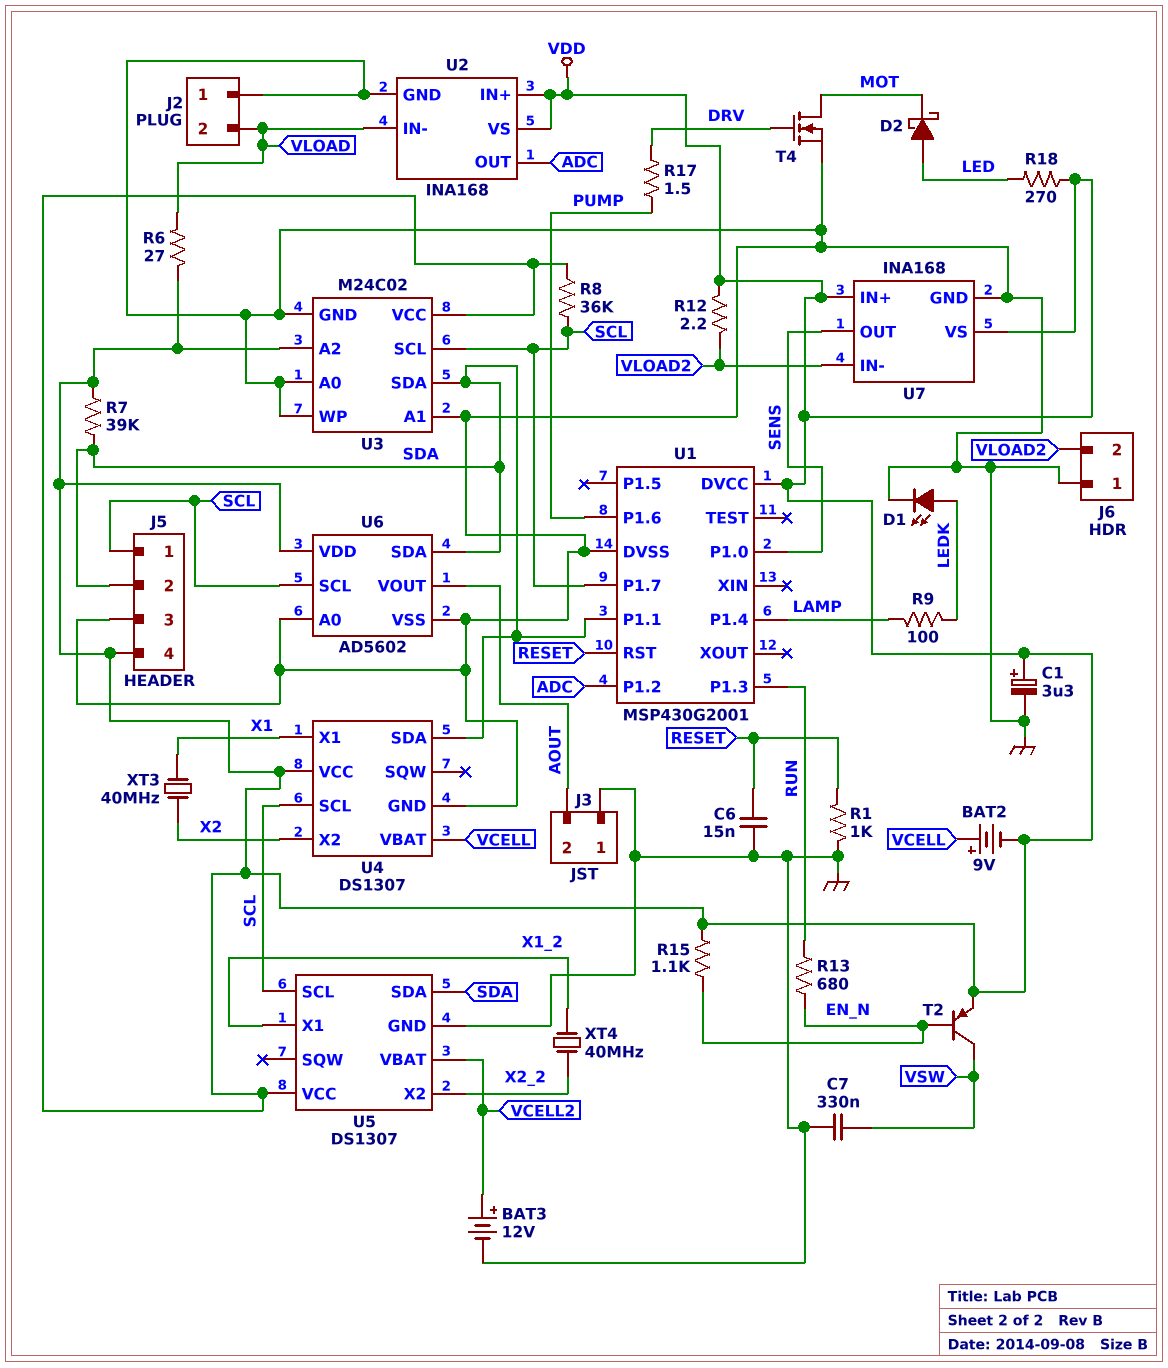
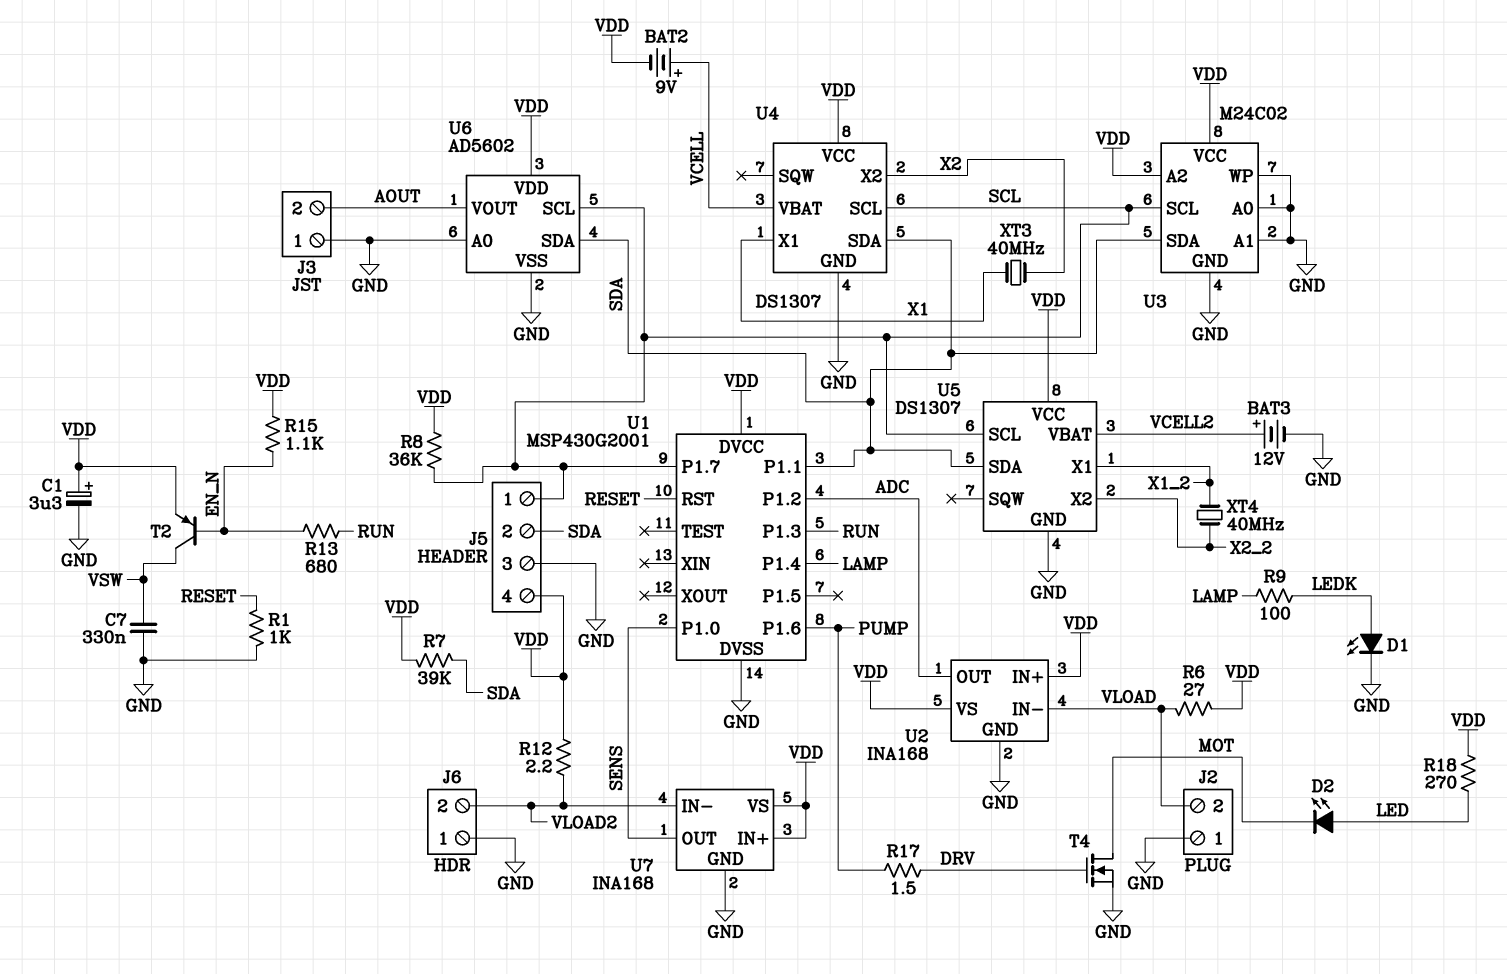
C6: 15nF (GND, RESET) -> none
D2: schottky (A LED, K MOT) -> LED (A LED, K MOT)

